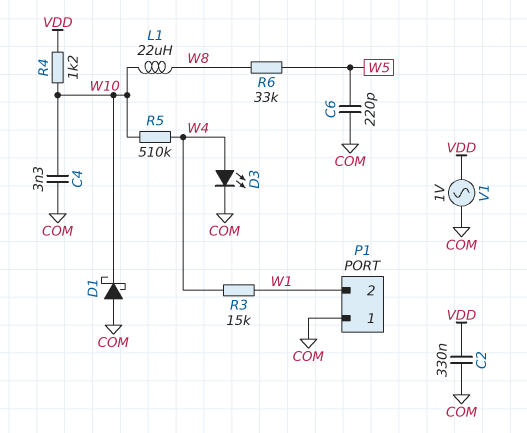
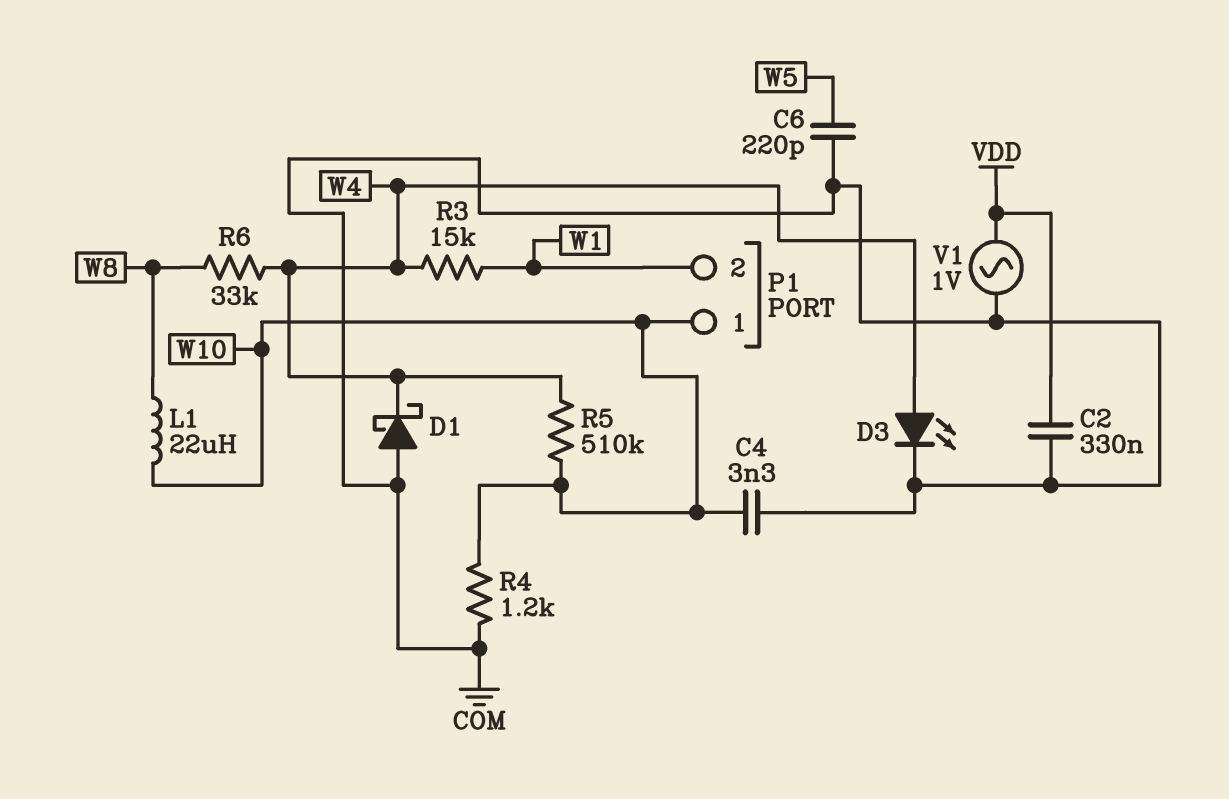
D1: schottky (A COM, K W10) -> schottky (A COM, K W4)
P1 pin 1: COM -> W10
R4: 1.2k (VDD, W10) -> 1.2k (COM, W10)
R6: 33k (W5, W8) -> 33k (W4, W8)

